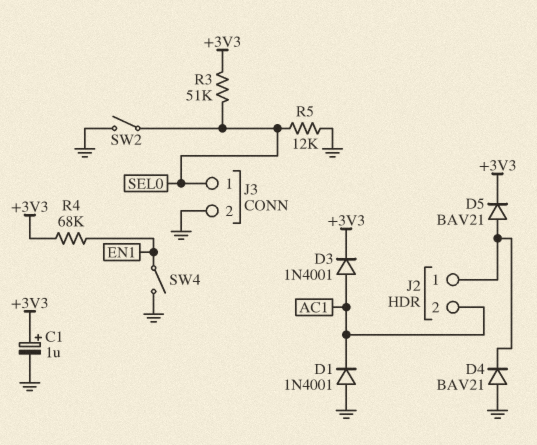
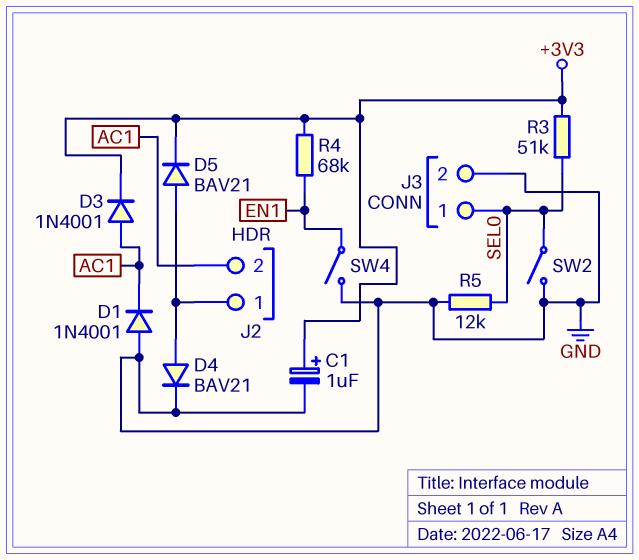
D4: diode BAV21 (A GND, K J2/1) -> diode BAV21 (A J2/1, K GND)

